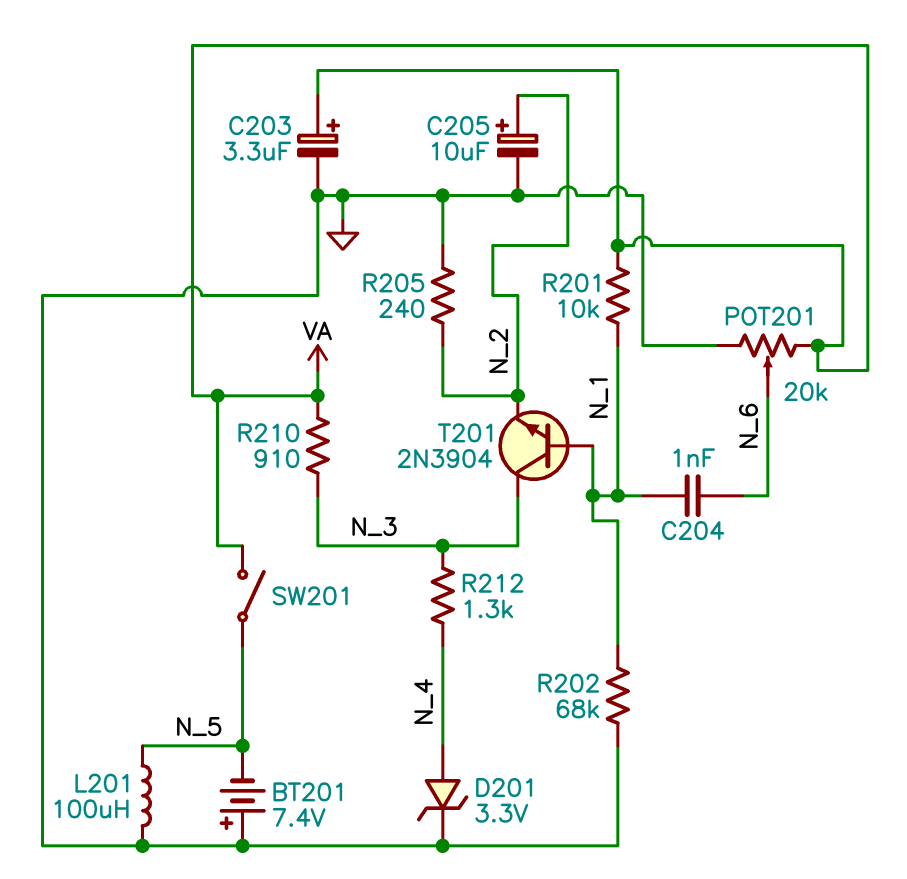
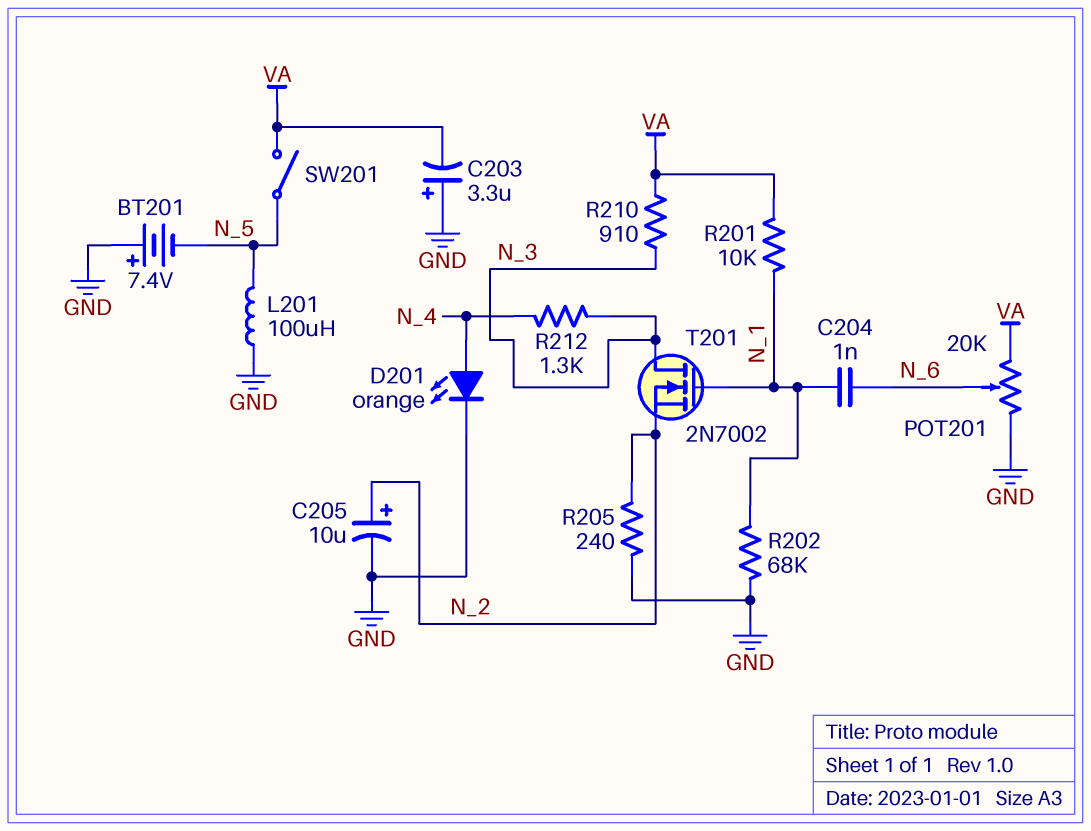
C203: 3.3uF (plus VA, minus GND) -> 3.3uF (plus GND, minus VA)
D201: zener 3.3V (A N_4, K GND) -> LED orange (A N_4, K GND)
T201: NPN 2N3904 (B N_1, C N_3, E N_2) -> NMOS 2N7002 (G N_1, D N_3, S N_2)

